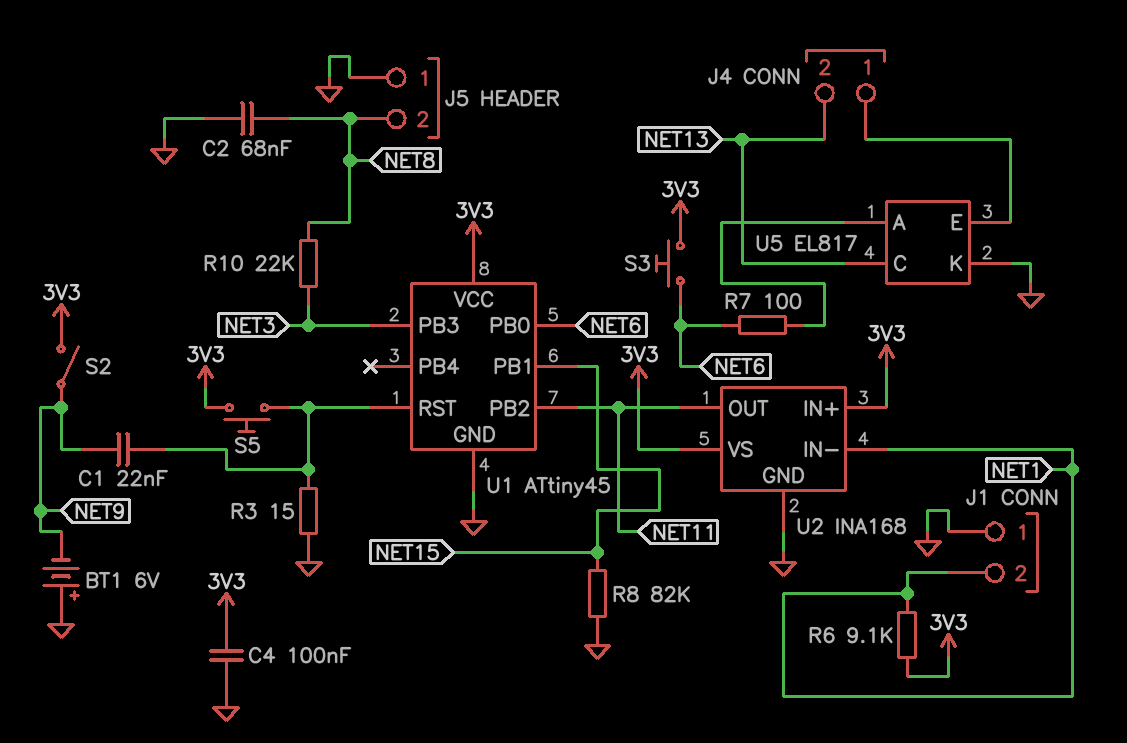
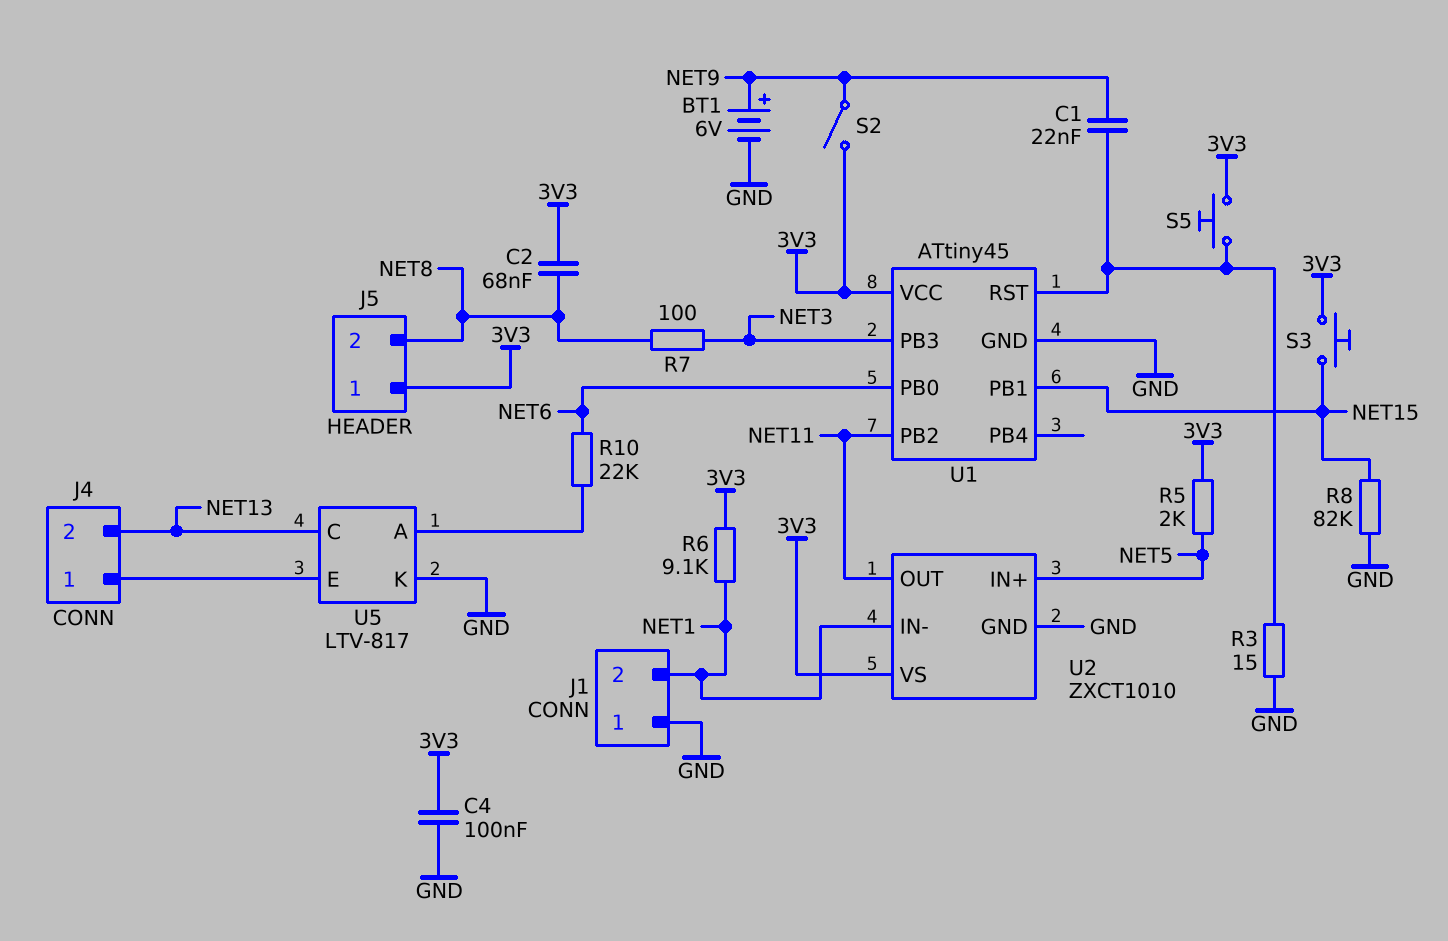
BT1: 6V (plus GND, minus NET9) -> 6V (plus NET9, minus GND)
C2: 68nF (GND, NET8) -> 68nF (3V3, NET8)
J5 pin 1: GND -> 3V3
R5: none -> 2k (3V3, NET5)
R7: 100 (NET6, U5/A) -> 100 (NET3, NET8)
R10: 22k (NET3, NET8) -> 22k (NET6, U5/A)
S3: button (3V3, NET6) -> button (3V3, NET15)
U2: INA168 -> ZXCT1010
U2 pin IN+: 3V3 -> NET5
U5: EL817 -> LTV-817

